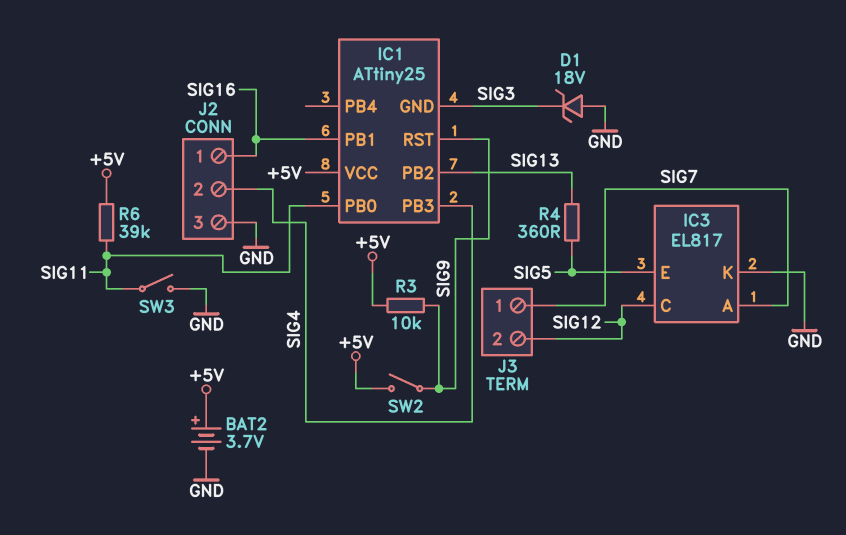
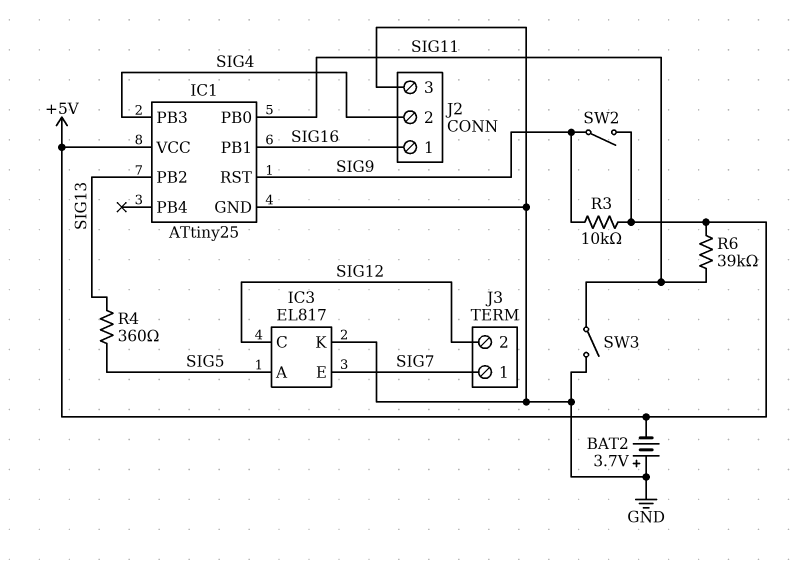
BAT2: 3.7V (plus +5V, minus GND) -> 3.7V (plus GND, minus +5V)
D1: zener 18V (A GND, K SIG3) -> none
IC1 pin GND: SIG3 -> GND
IC3 pin A: SIG7 -> SIG5
IC3 pin E: SIG5 -> SIG7

